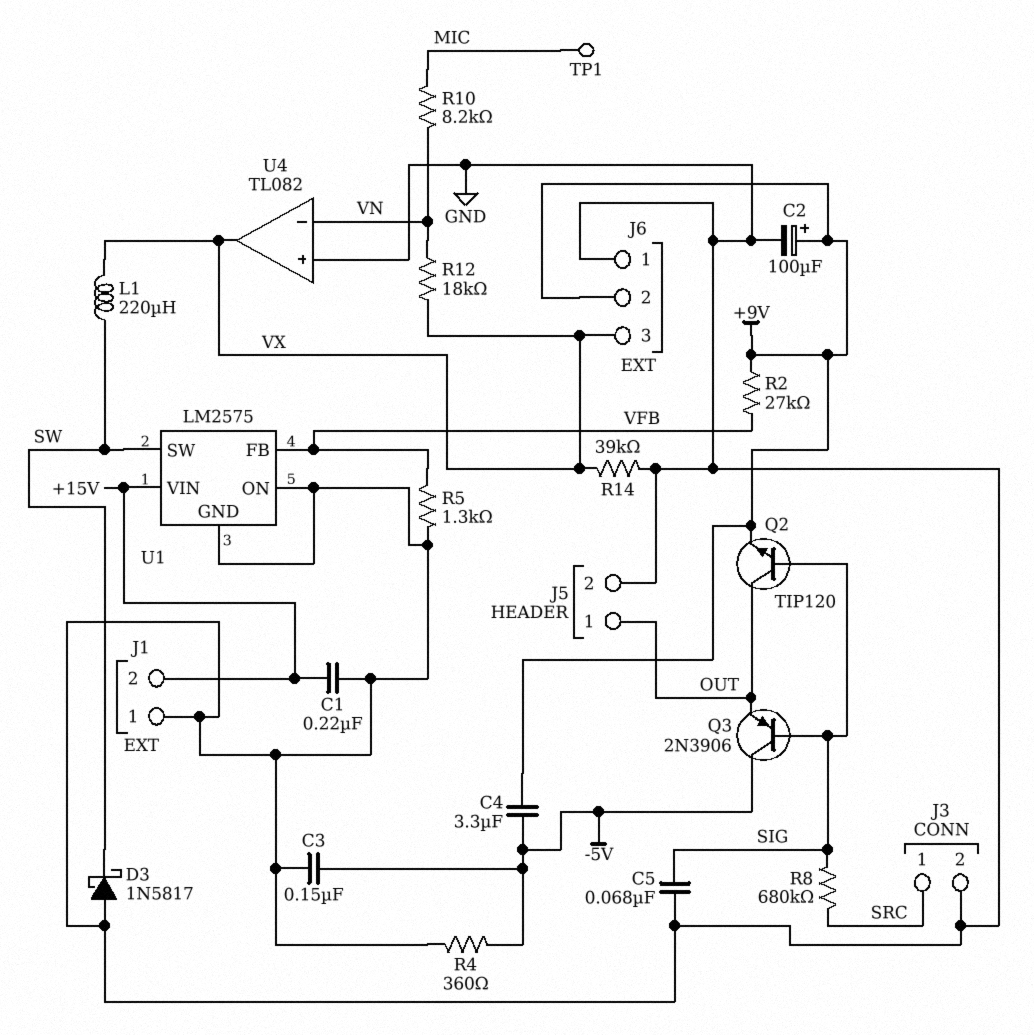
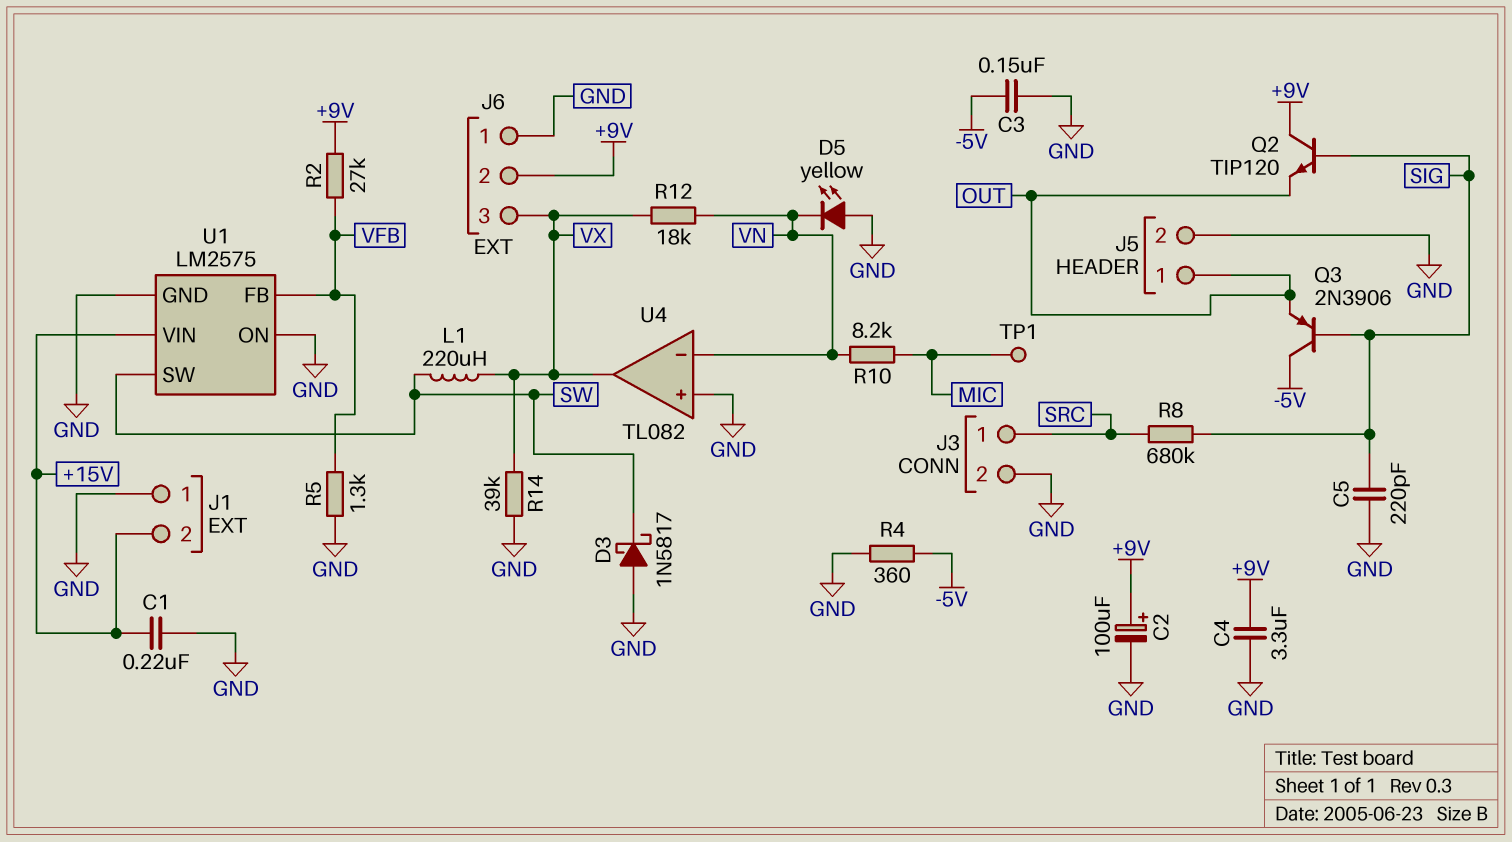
C4: 3.3uF (+9V, -5V) -> 3.3uF (+9V, GND)
C5: 68nF (GND, SIG) -> 220pF (GND, SIG)
D5: none -> LED yellow (A GND, K VN)
Q2: NPN TIP120 (B SIG, C OUT, E +9V) -> NPN TIP120 (B SIG, C +9V, E OUT)

